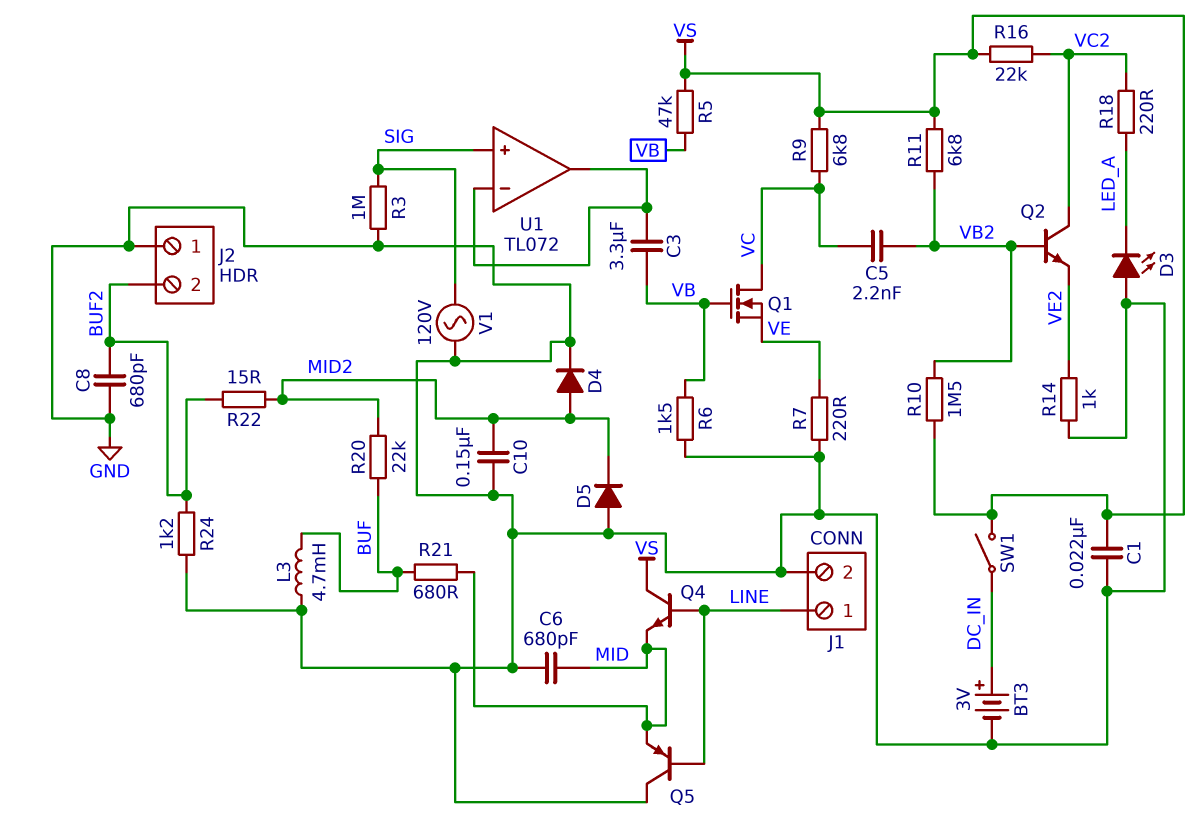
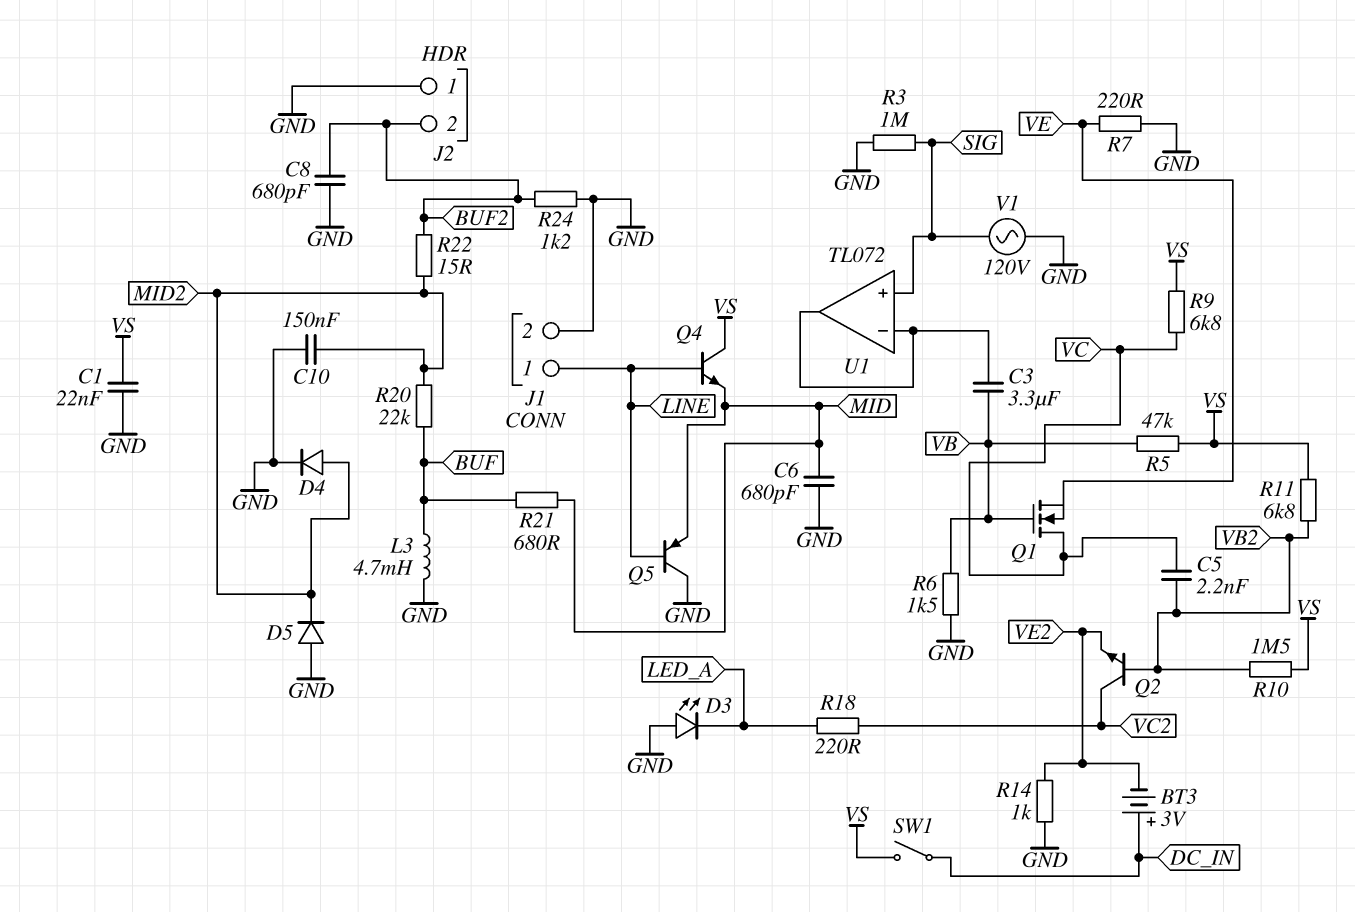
BT3: 3V (plus DC_IN, minus GND) -> 3V (plus DC_IN, minus VE2)
R16: 22k (VC2, VS) -> none

